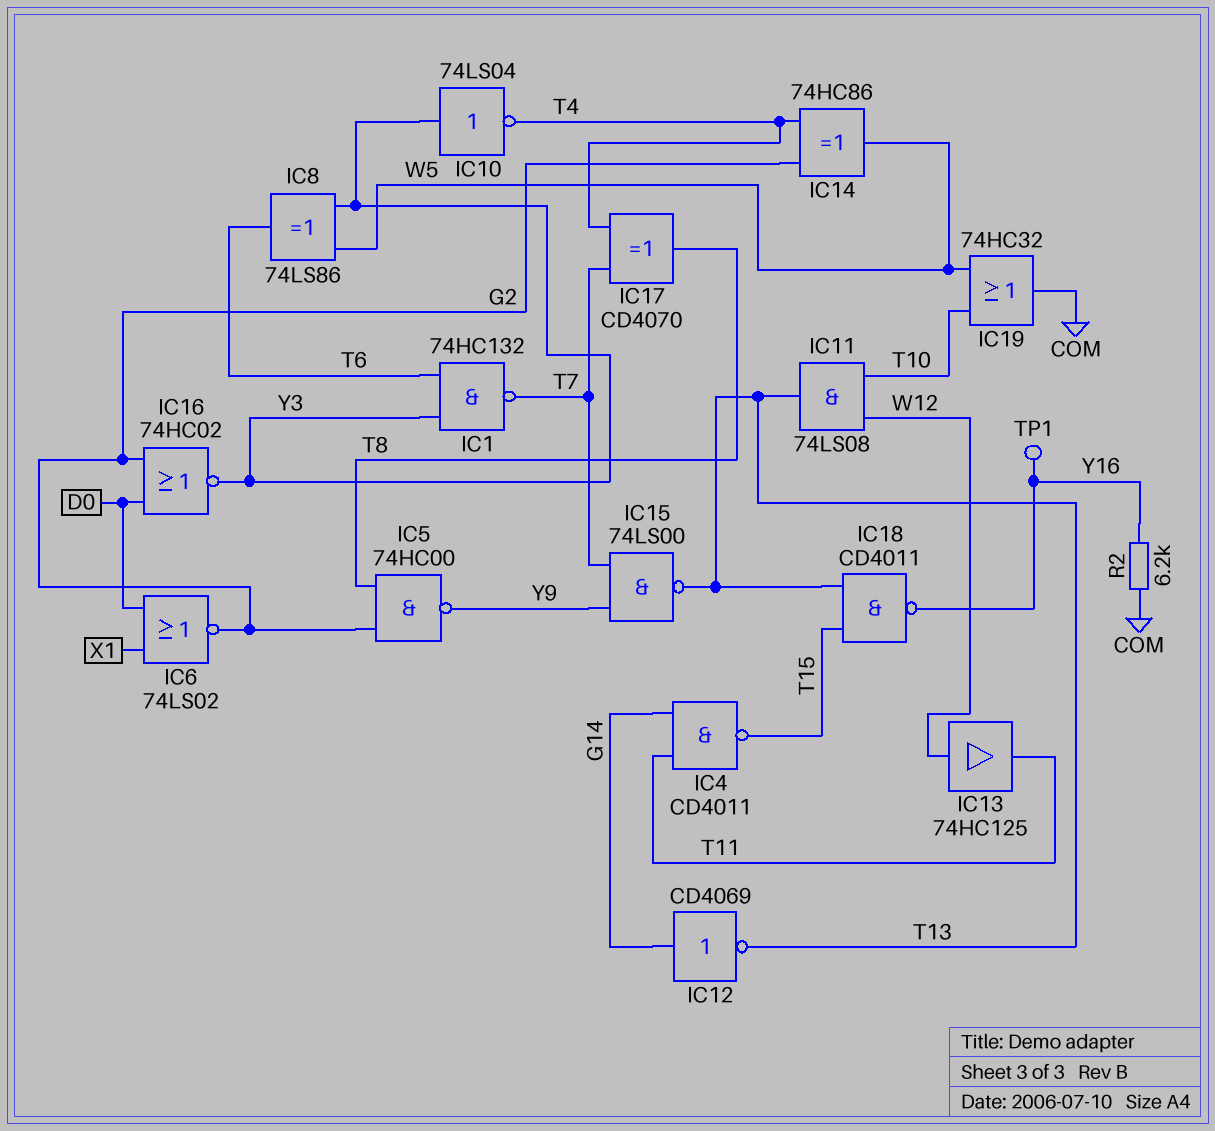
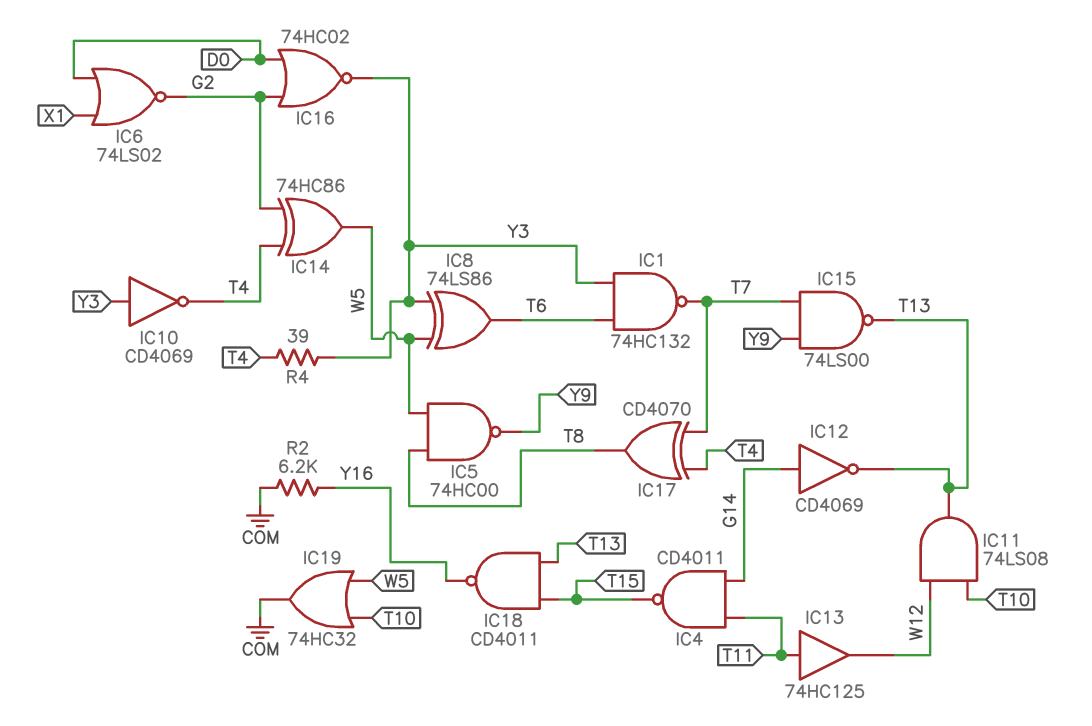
IC5: NAND 74HC00 (in G2, in T8, out Y9) -> NAND 74HC00 (in T8, in W5, out Y9)
IC10: NOT 74LS04 (in Y3, out T4) -> NOT CD4069 (in Y3, out T4)
IC13: buffer 74HC125 (in W12, out T11) -> buffer 74HC125 (in T11, out W12)
R4: none -> 39 (T4, Y3)
TP1: test point (Y16) -> none

